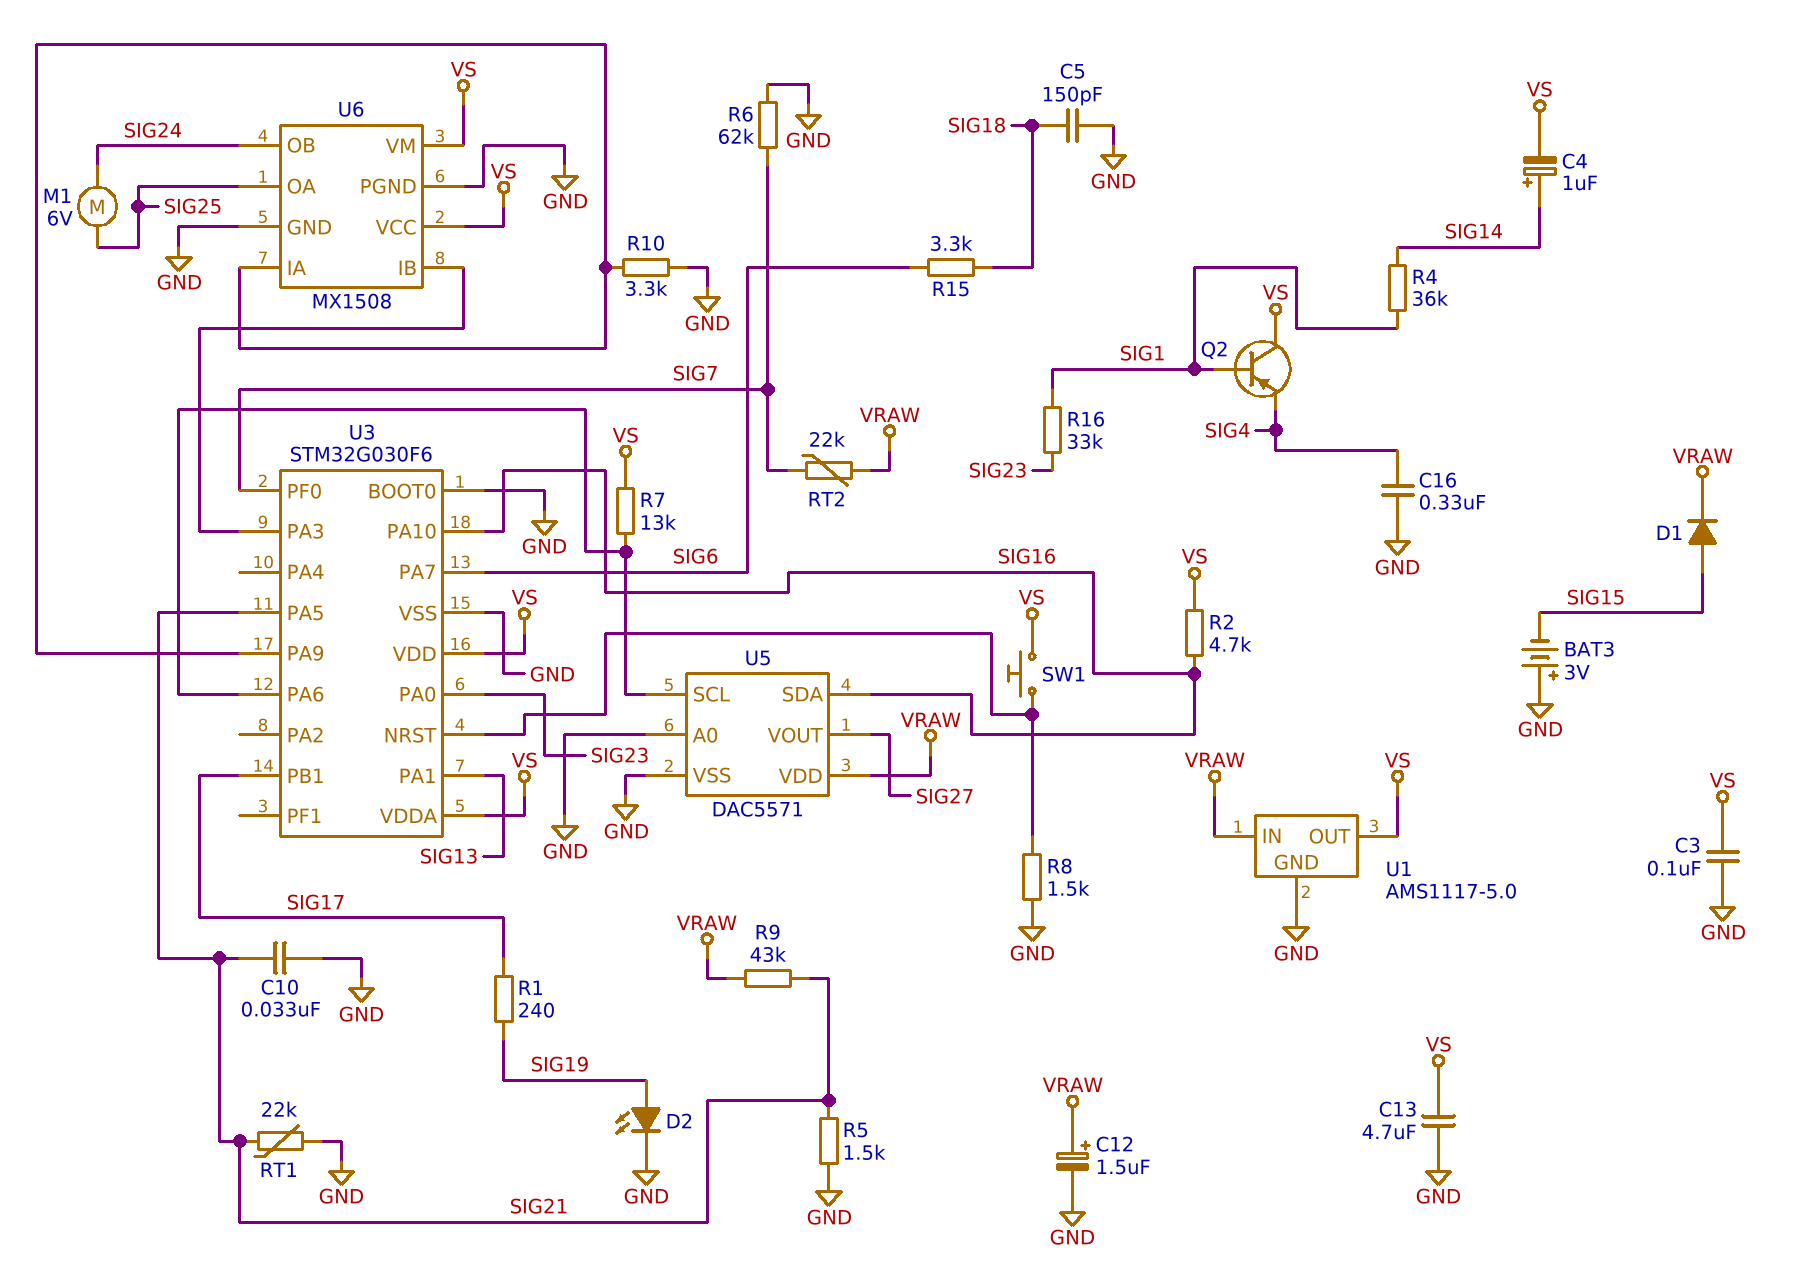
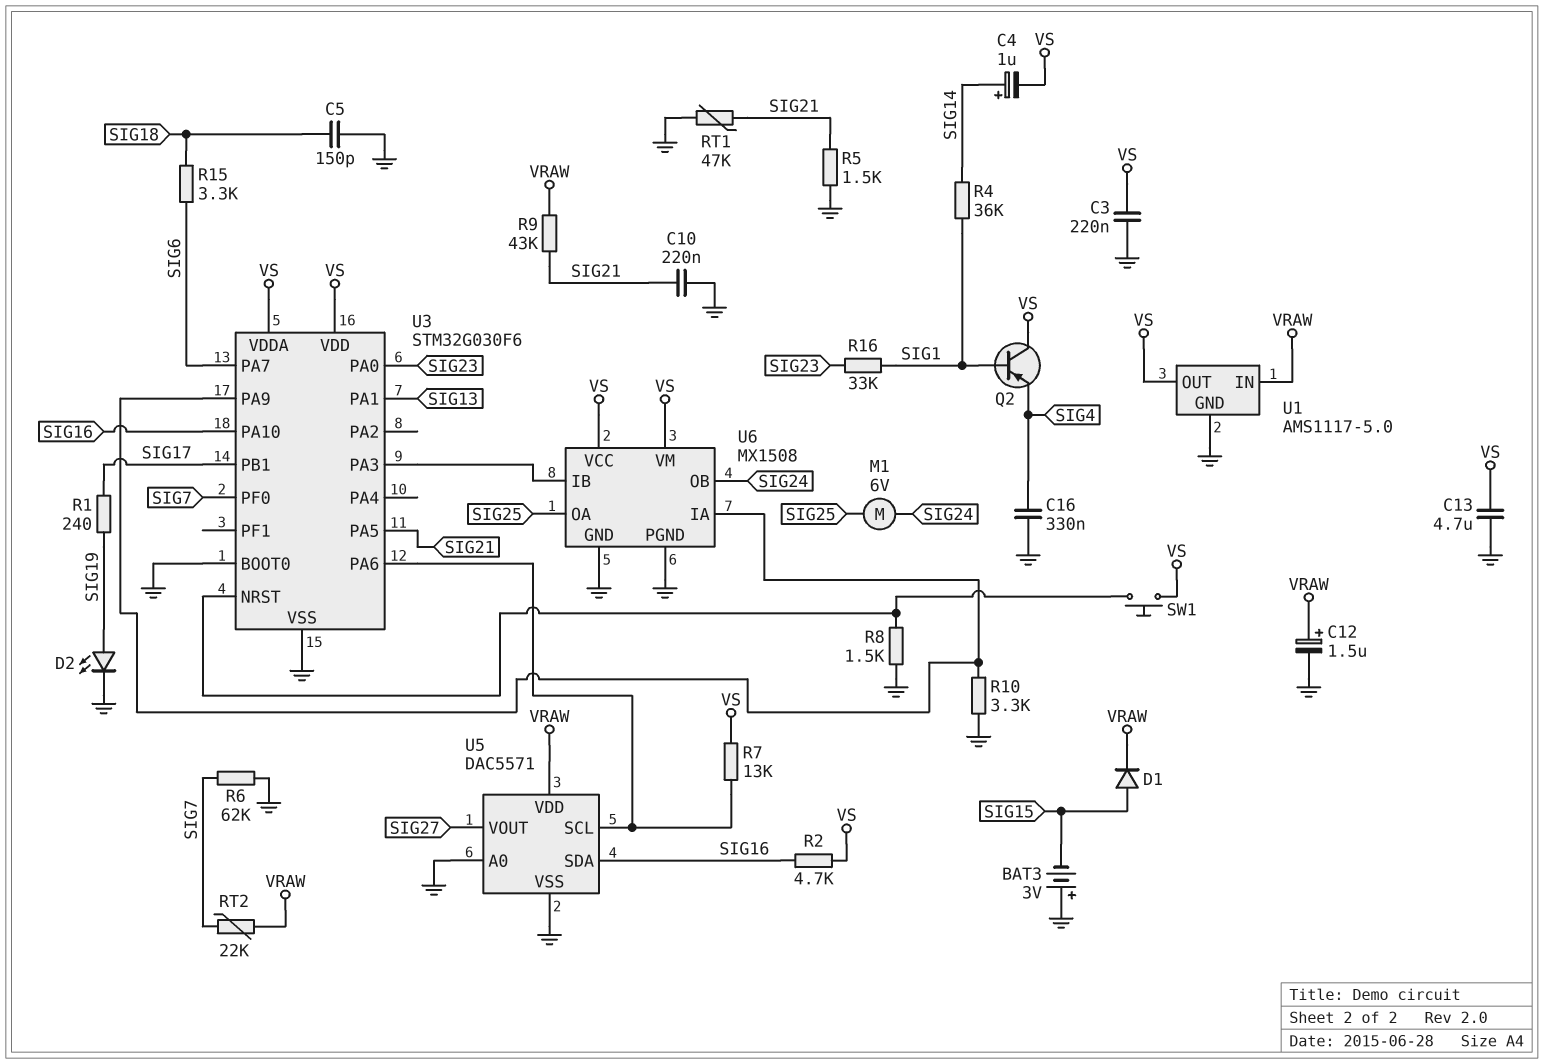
C3: 100nF (GND, VS) -> 220nF (GND, VS)
C10: 33nF (GND, SIG21) -> 220nF (GND, SIG21)
RT1: 22k (GND, SIG21) -> 47k (GND, SIG21)

